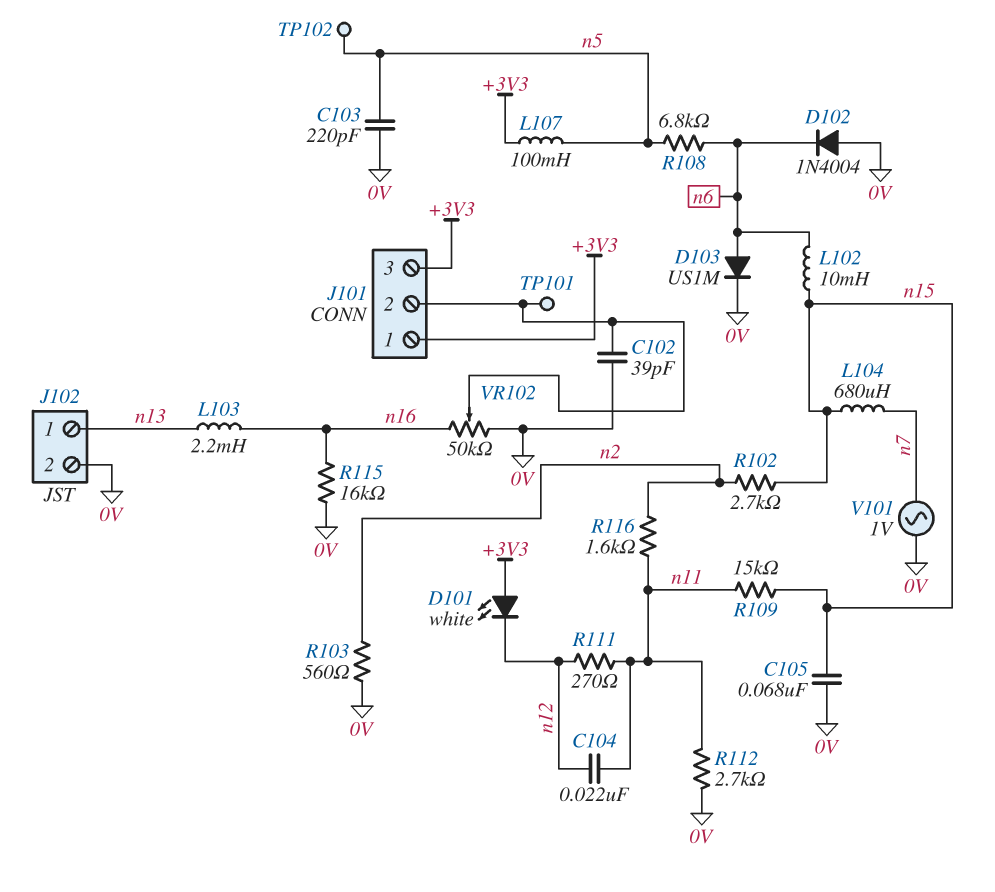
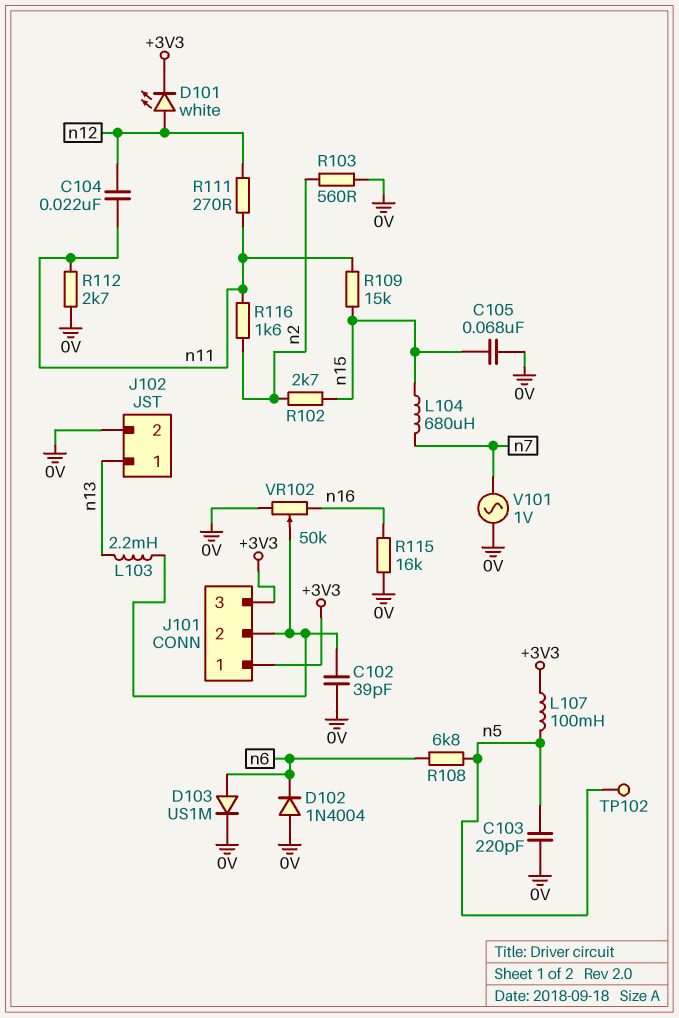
D101: LED white (A +3V3, K n12) -> LED white (A n12, K +3V3)
L102: 10mH (n6, n15) -> none
L103: 2.2mH (n13, n16) -> 2.2mH (J101/2, n13)
TP101: test point (J101/2) -> none

